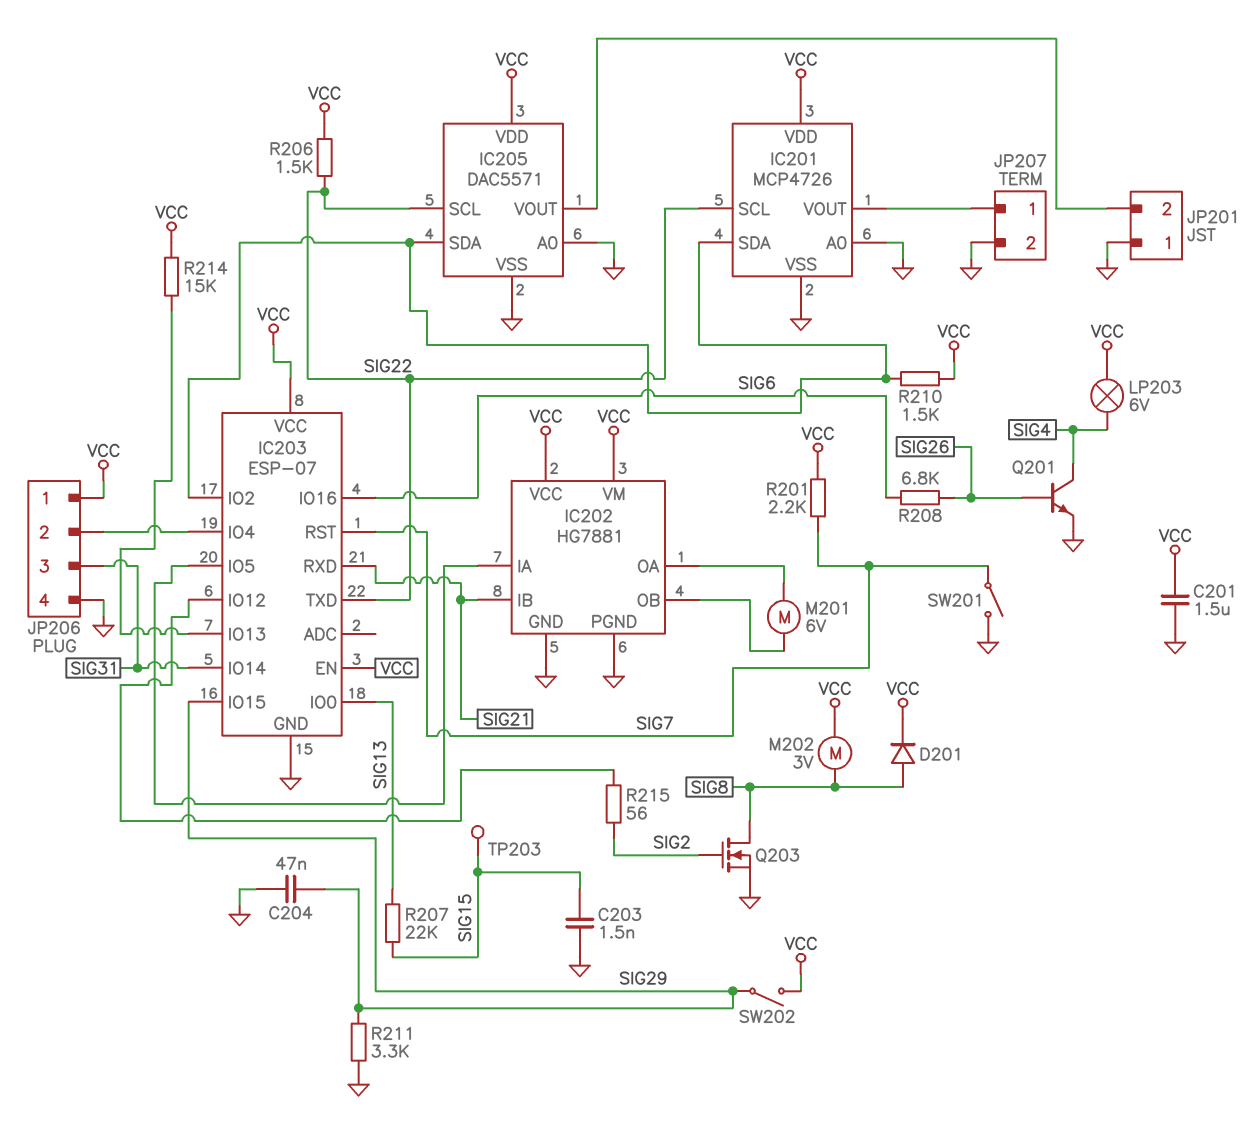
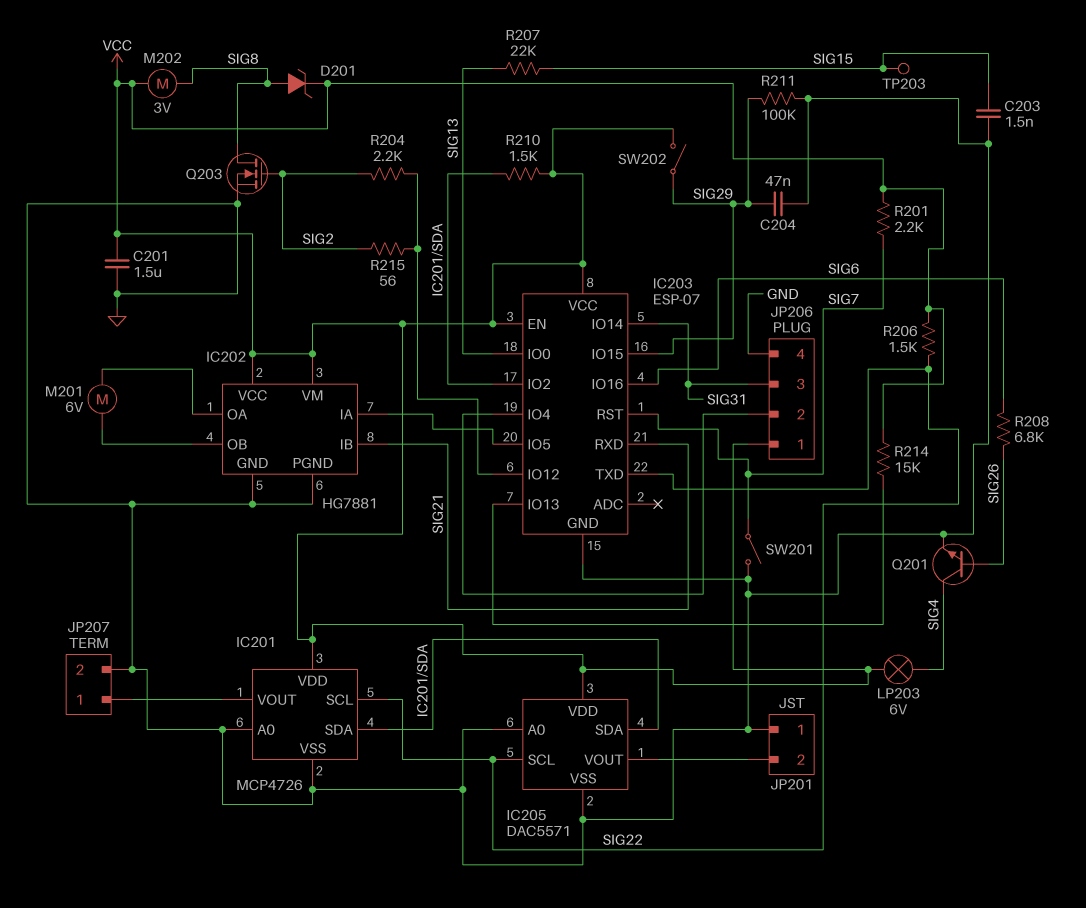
D201: diode (A SIG8, K VCC) -> zener (A SIG8, K VCC)
R204: none -> 2.2k (IC203/IO12, SIG2)
R211: 3.3k (GND, SIG29) -> 100k (GND, SIG29)

